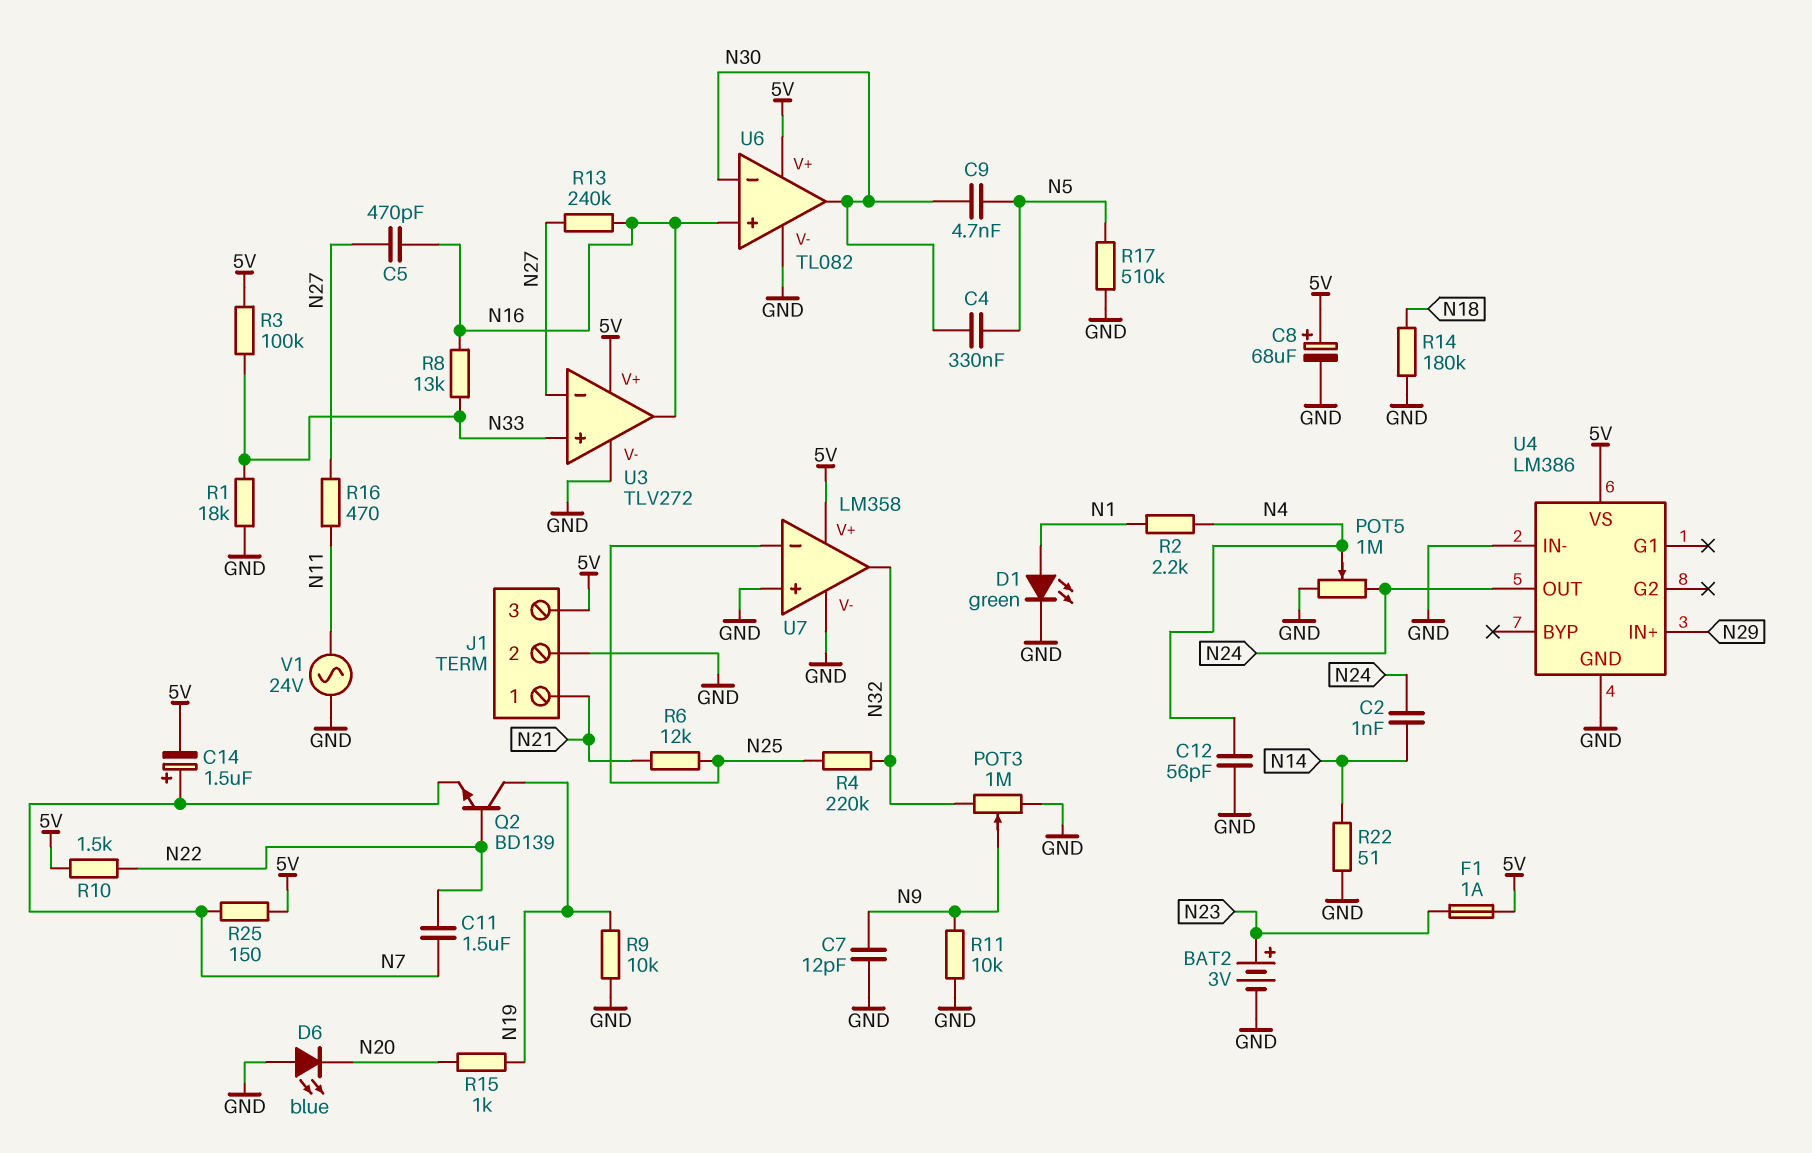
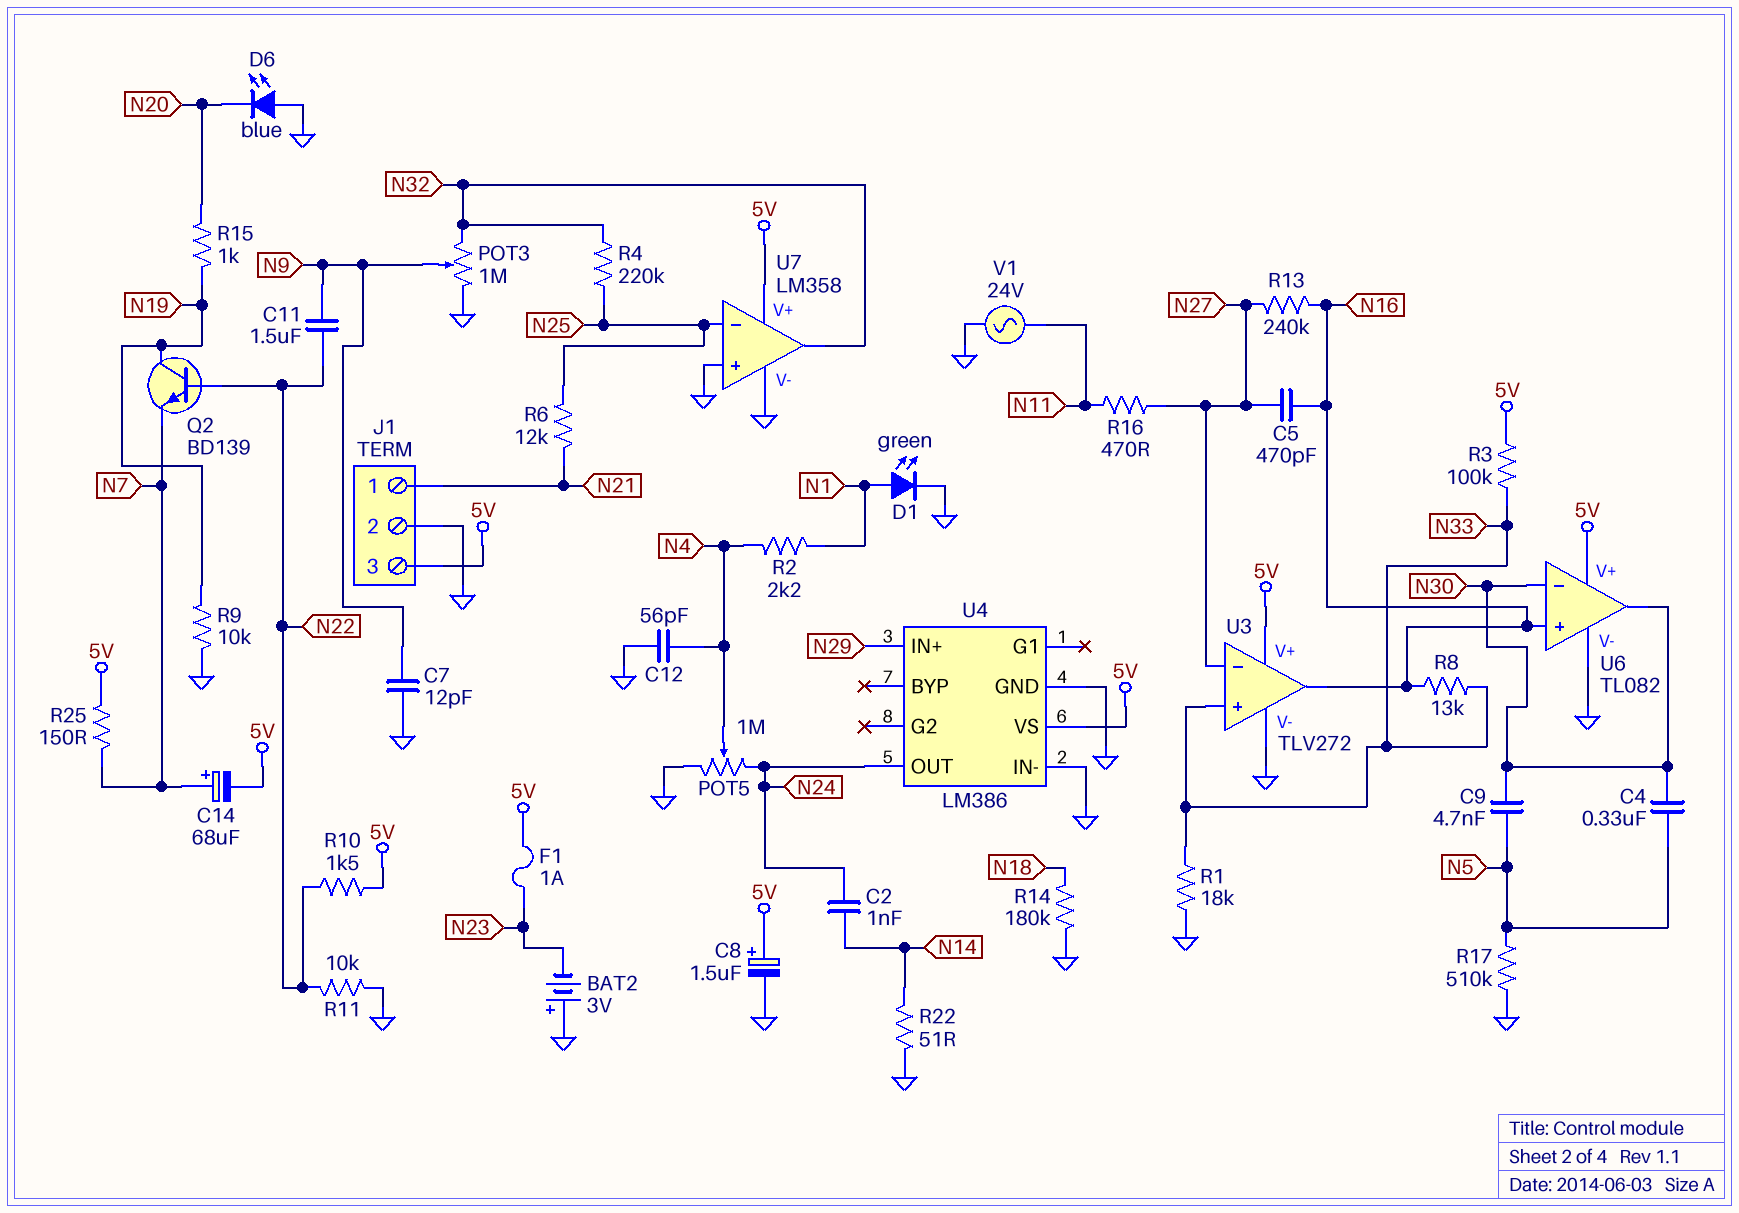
BAT2: 3V (plus N23, minus GND) -> 3V (plus GND, minus N23)
C8: 68uF (plus 5V, minus GND) -> 1.5uF (plus 5V, minus GND)
C11: 1.5uF (N7, N22) -> 1.5uF (N9, N22)
C14: 1.5uF (plus N7, minus 5V) -> 68uF (plus N7, minus 5V)
R11: 10k (GND, N9) -> 10k (GND, N22)

